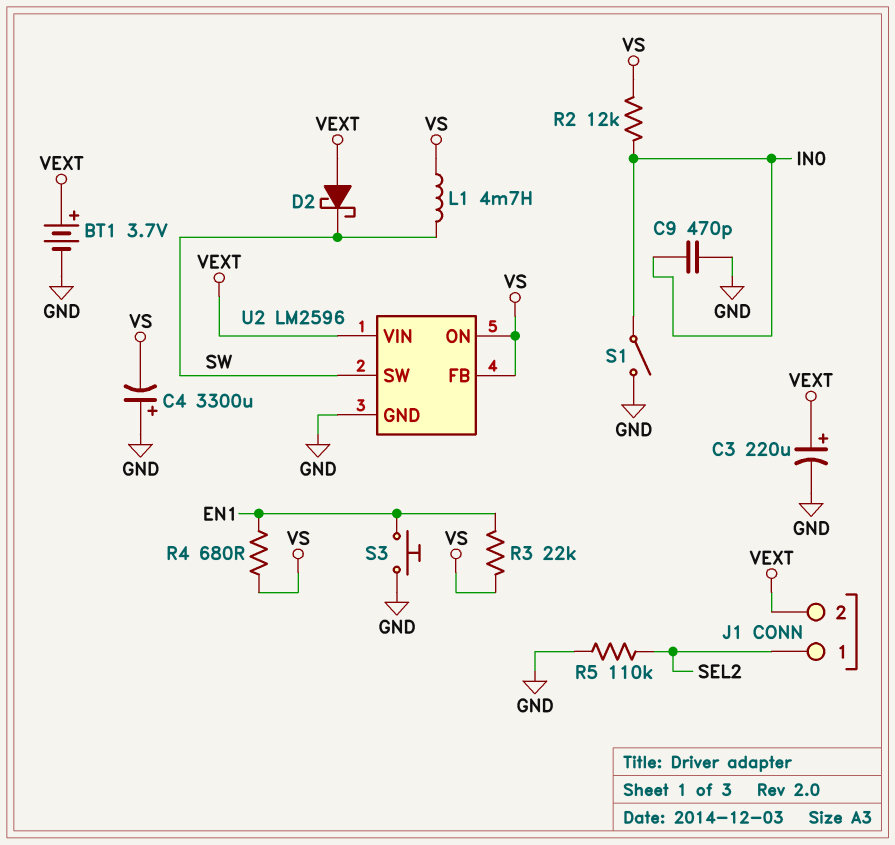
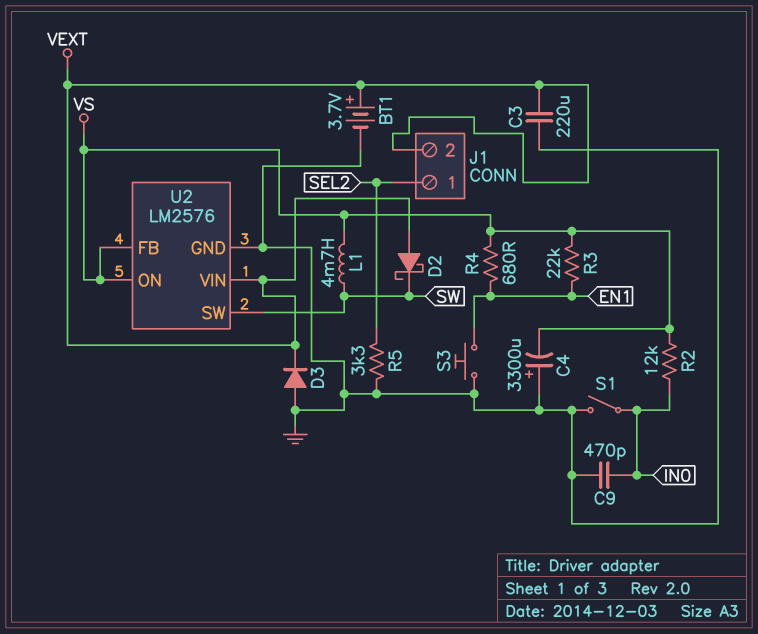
C3: 220uF (plus VEXT, minus GND) -> 220uF (GND, VEXT)
D3: none -> diode (A GND, K VEXT)
R5: 110k (GND, SEL2) -> 3.3k (GND, SEL2)
U2: LM2596 -> LM2576

